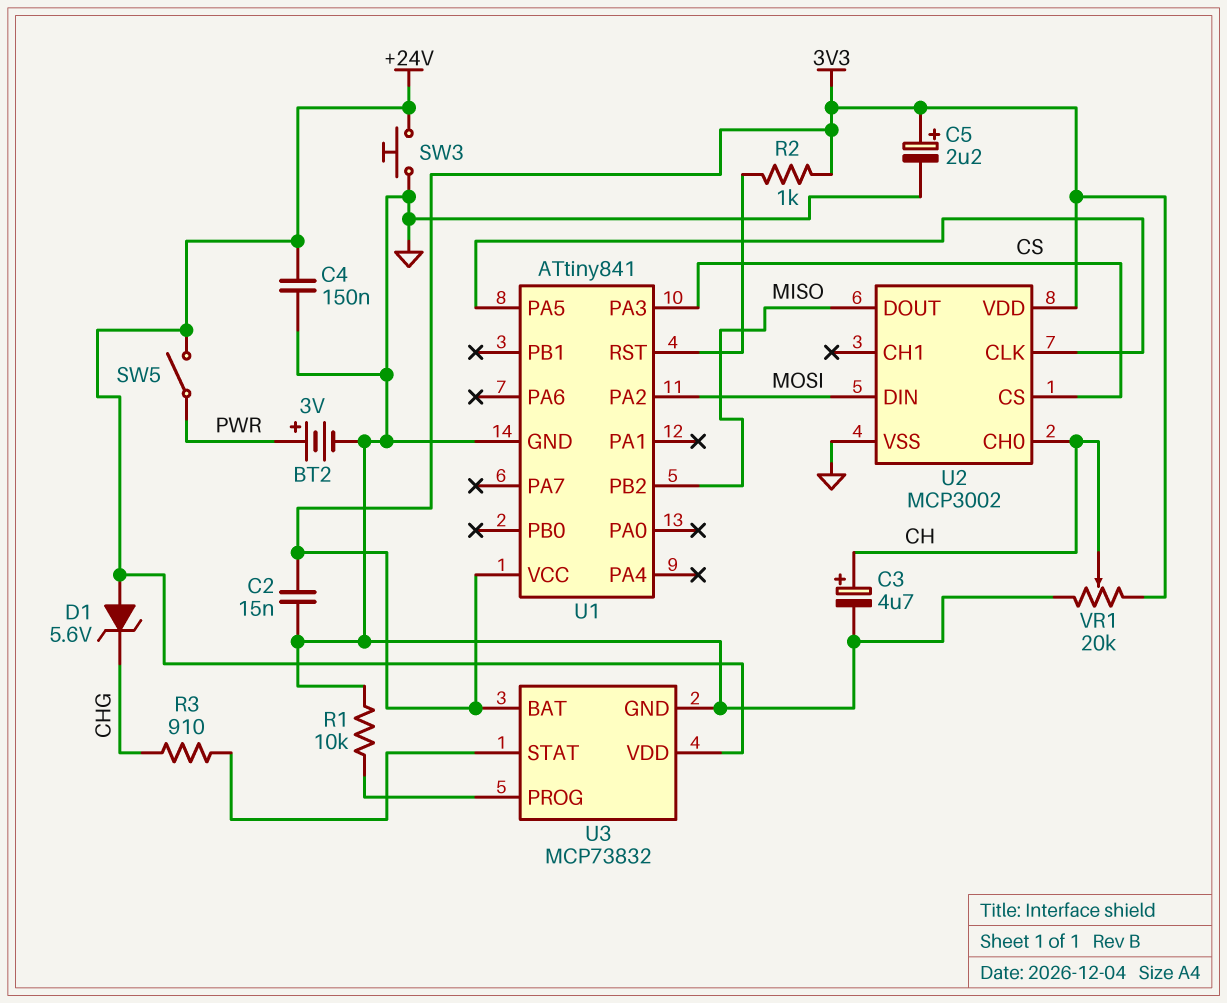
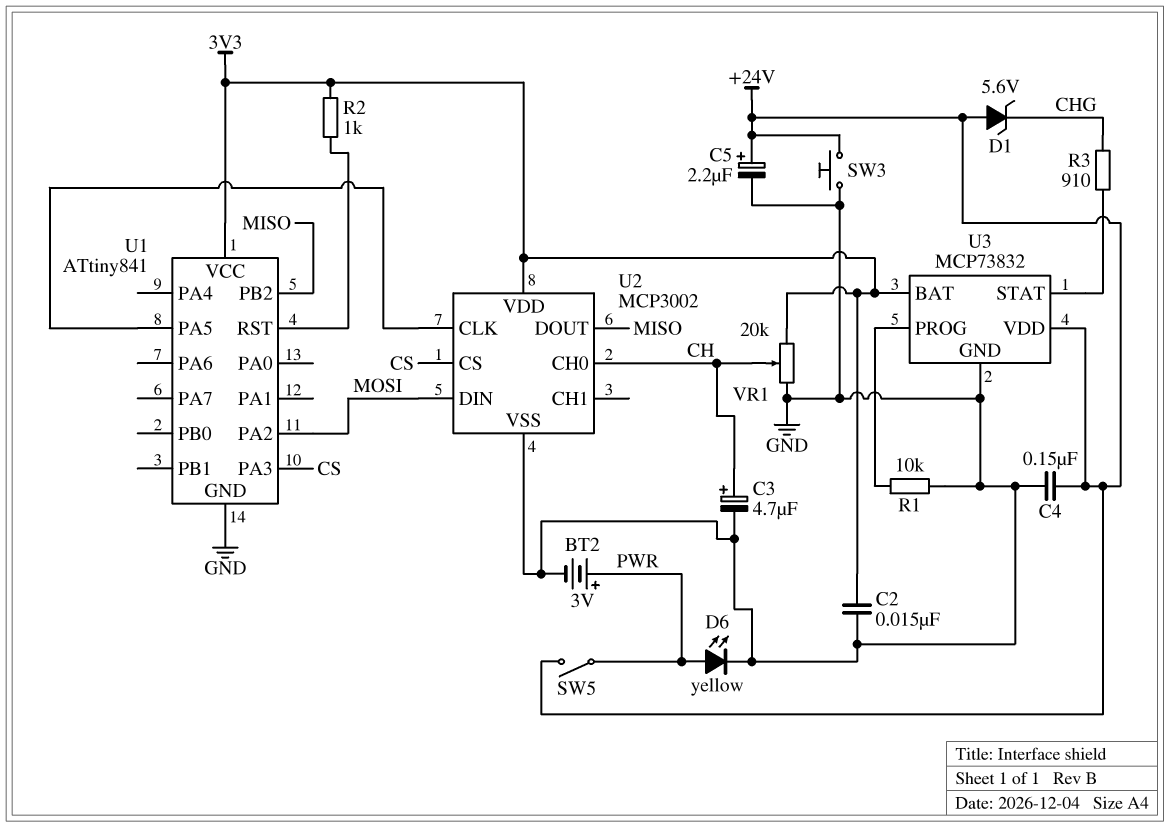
C5: 2.2uF (plus 3V3, minus GND) -> 2.2uF (plus +24V, minus GND)
D6: none -> LED yellow (A PWR, K GND)

